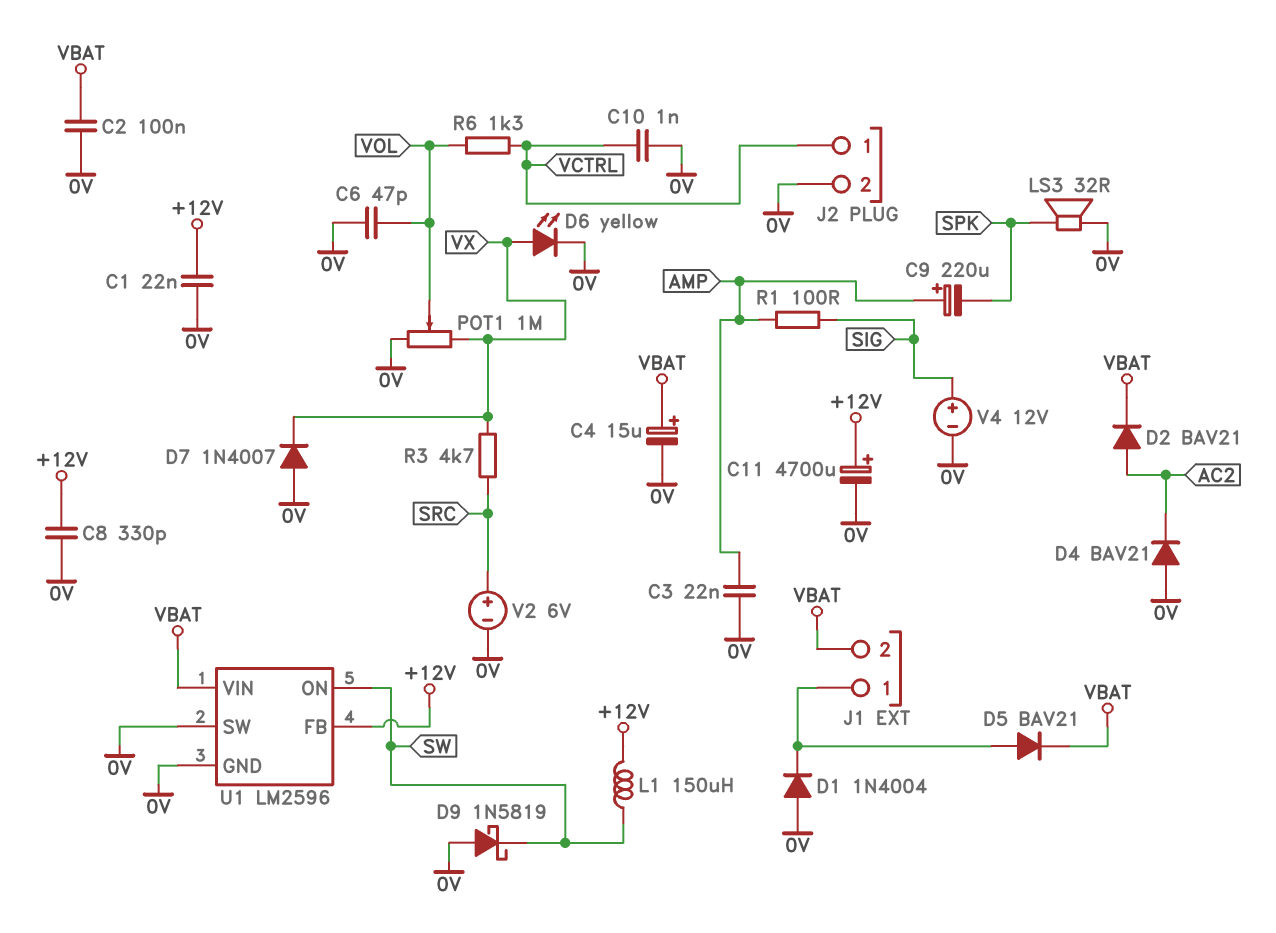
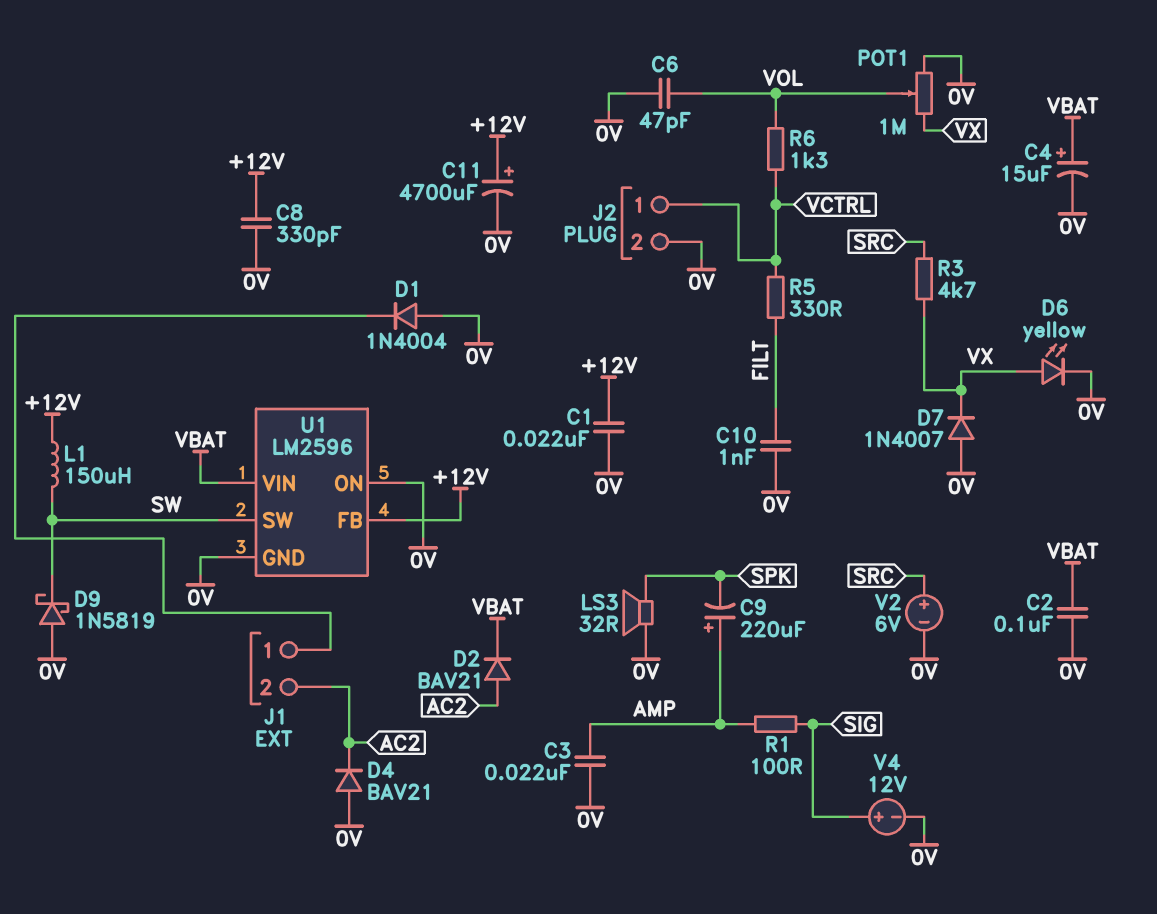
C10: 1nF (0V, VCTRL) -> 1nF (0V, FILT)
D5: diode BAV21 (A J1/1, K VBAT) -> none
J1 pin 2: VBAT -> AC2
R5: none -> 330 (FILT, VCTRL)
U1 pin ON: SW -> 0V
U1 pin SW: 0V -> SW

